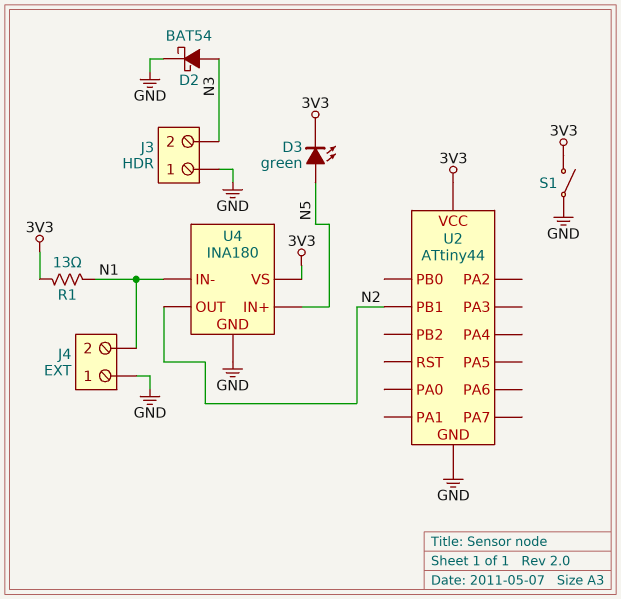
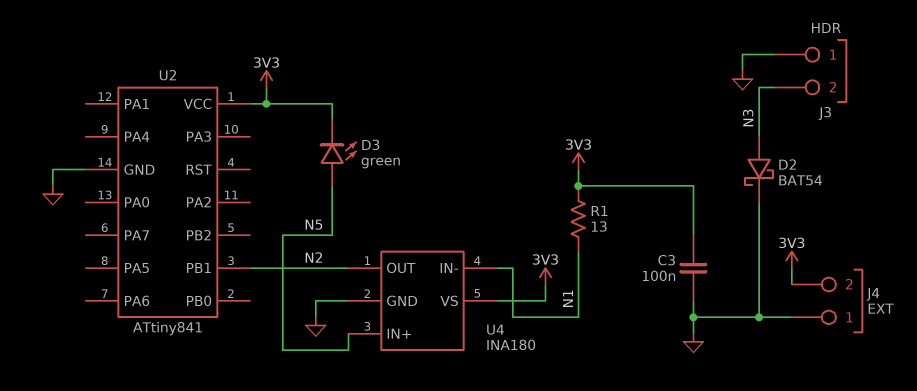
C3: none -> 100nF (3V3, GND)
J4 pin 2: N1 -> 3V3
S1: switch (3V3, GND) -> none
U2: ATtiny44 -> ATtiny841

